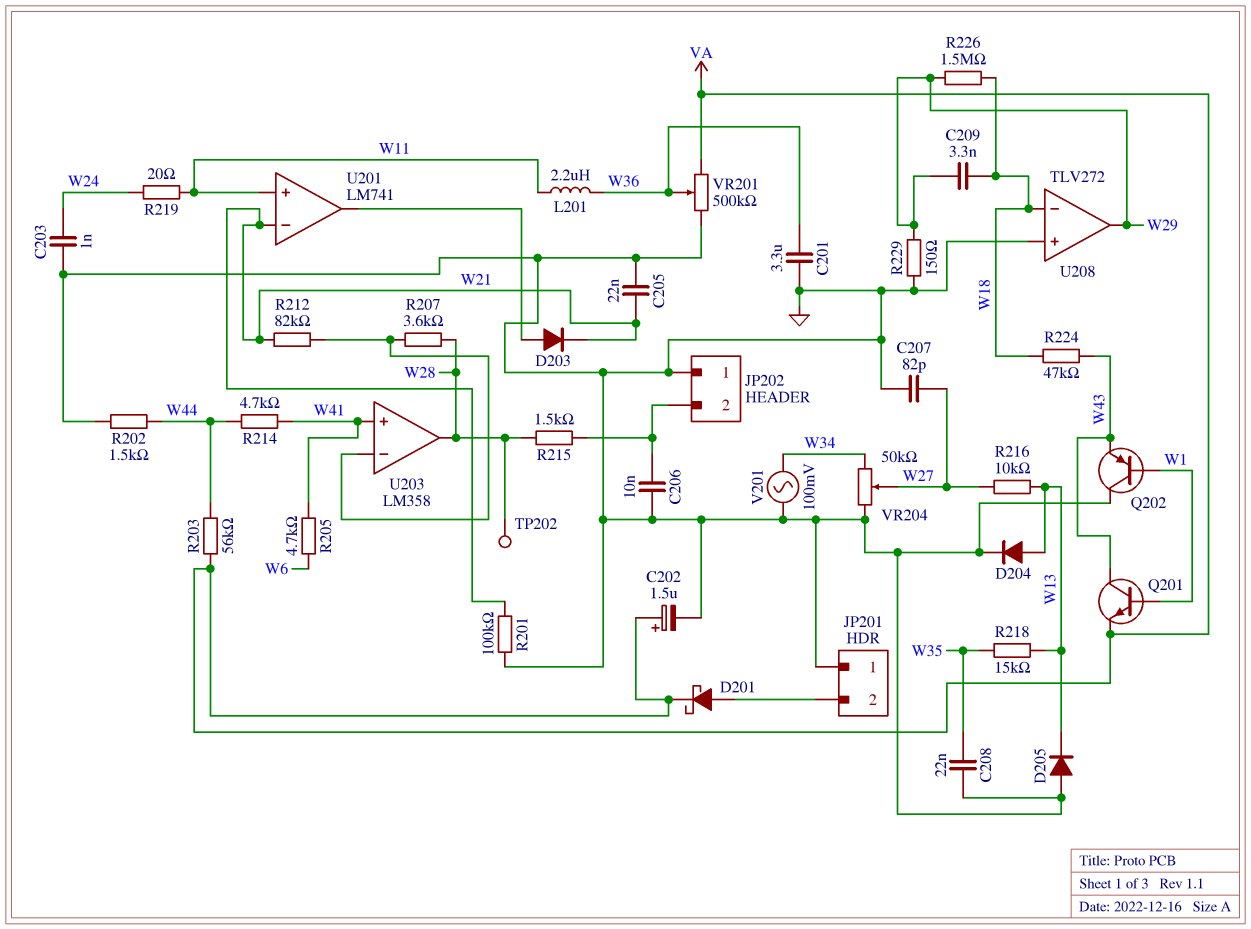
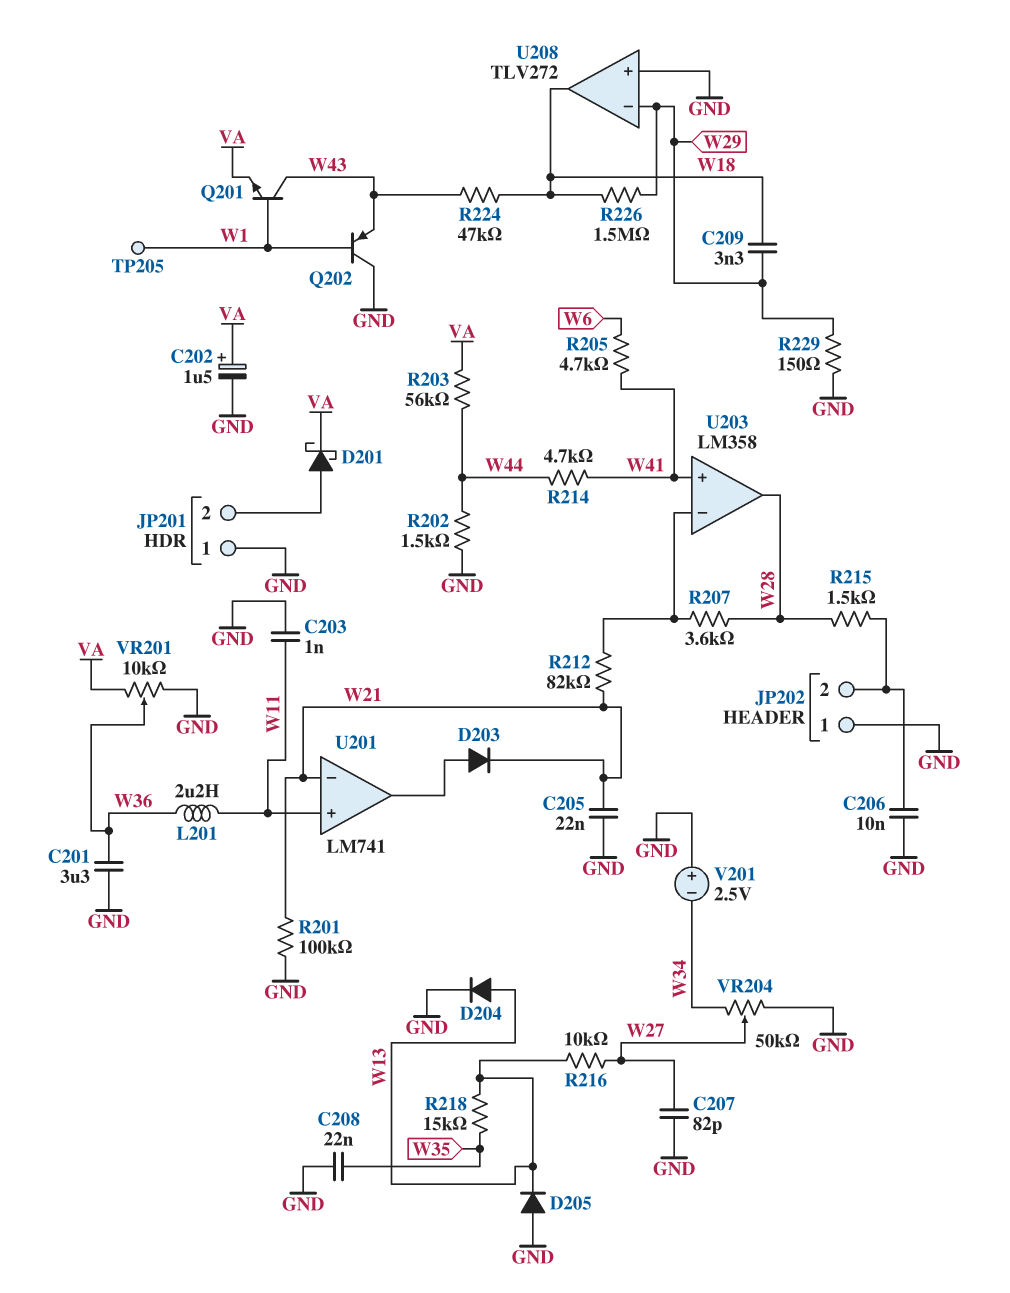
C203: 1nF (GND, W24) -> 1nF (GND, W11)
R219: 20 (W11, W24) -> none
TP202: test point (W28) -> none
TP205: none -> test point (W1)
U208 pin in-: W18 -> W29
U208 pin out: W29 -> W18
V201: AC 100mV (GND, W34) -> 2.5V (plus GND, minus W34)
VR201: 500k (GND, VA, wiper W36) -> 10k (GND, VA, wiper W36)

